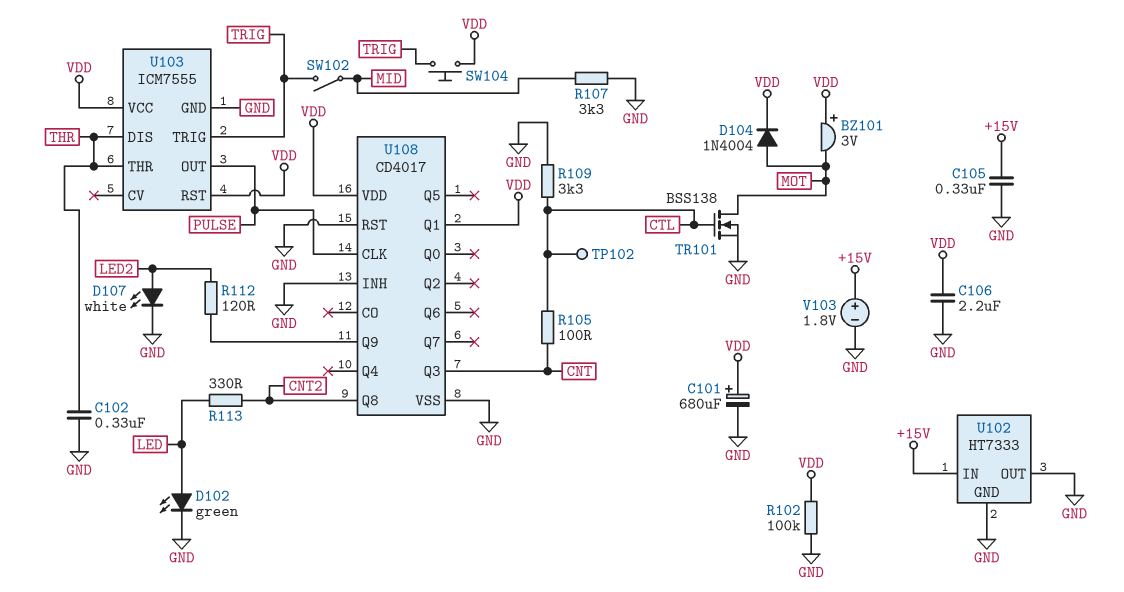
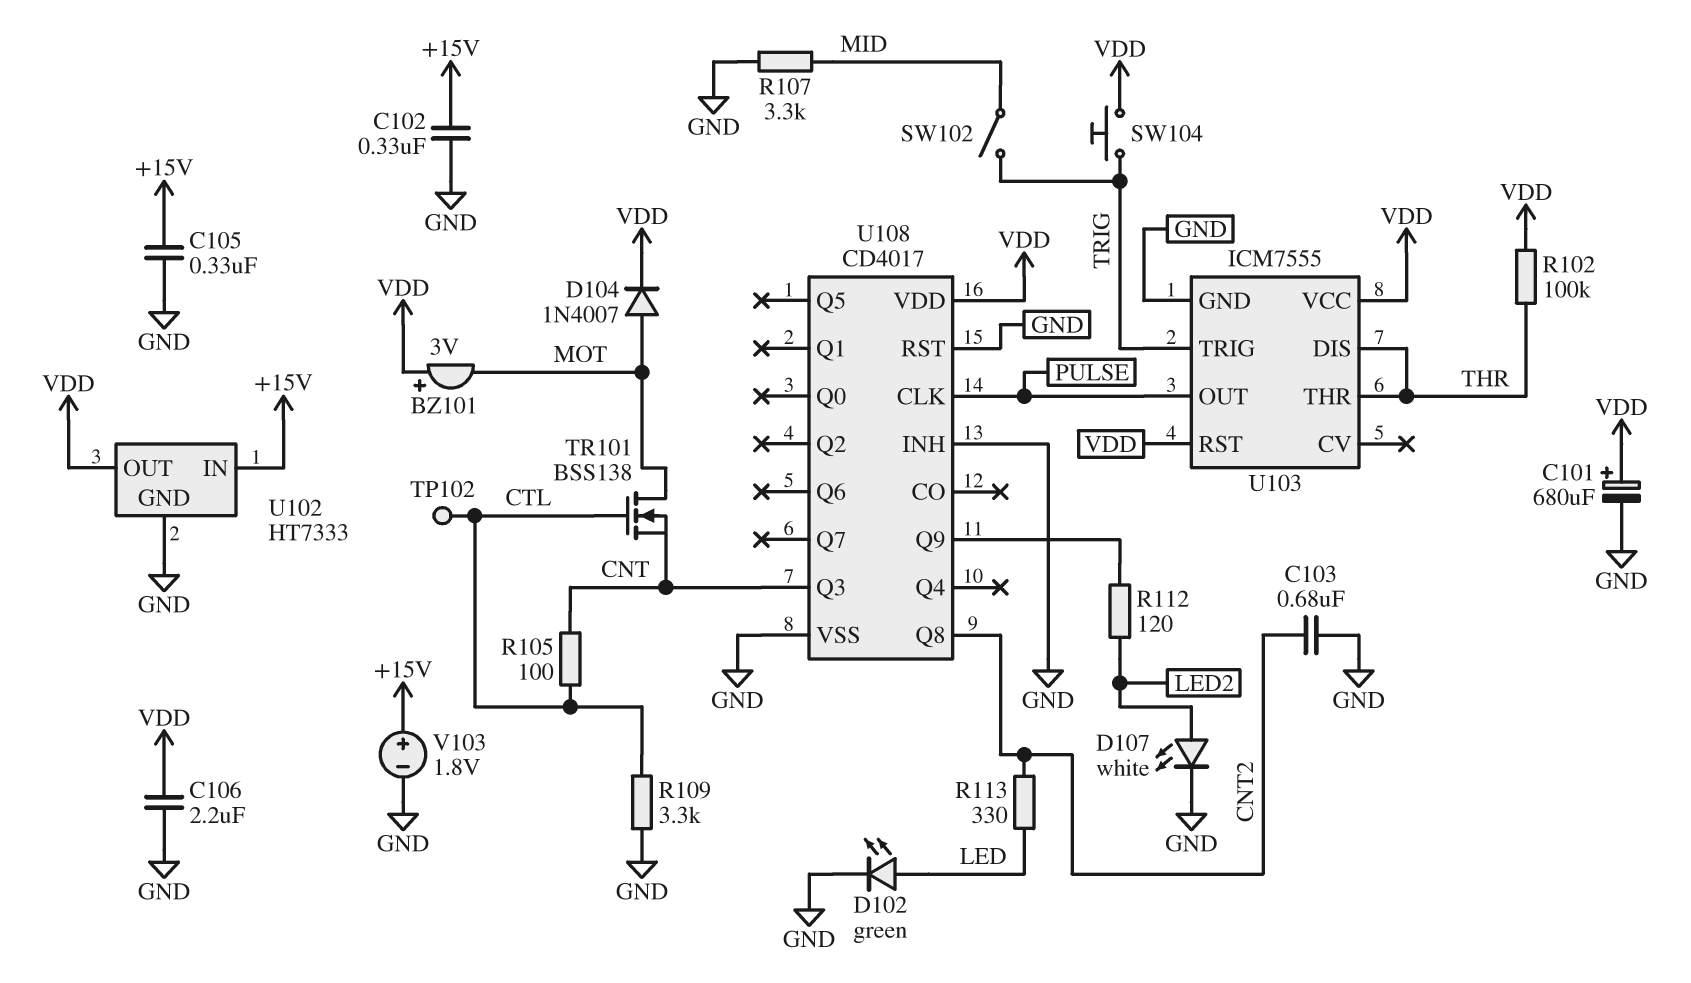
C102: 330nF (GND, THR) -> 330nF (+15V, GND)
C103: none -> 680nF (CNT2, GND)
D104: diode 1N4004 (A MOT, K VDD) -> diode 1N4007 (A MOT, K VDD)
R102: 100k (GND, VDD) -> 100k (THR, VDD)
TR101: NMOS BSS138 (G CTL, D MOT, S GND) -> NMOS BSS138 (G CTL, D MOT, S CNT)
U102 pin OUT: GND -> VDD
U108 pin Q1: VDD -> none

